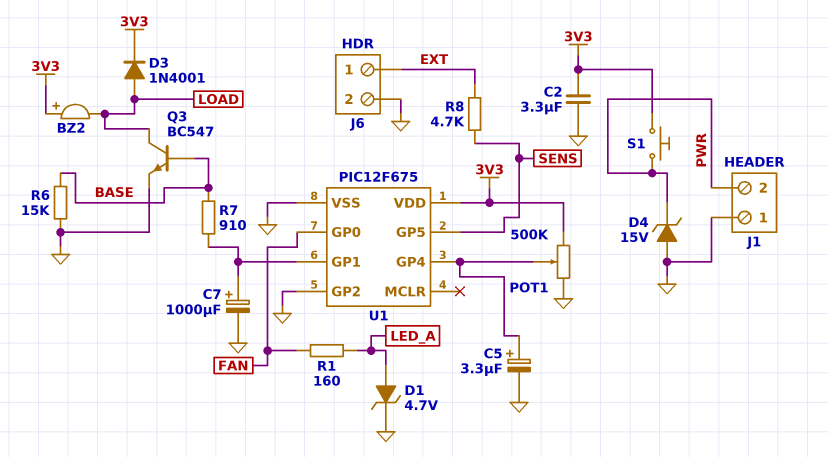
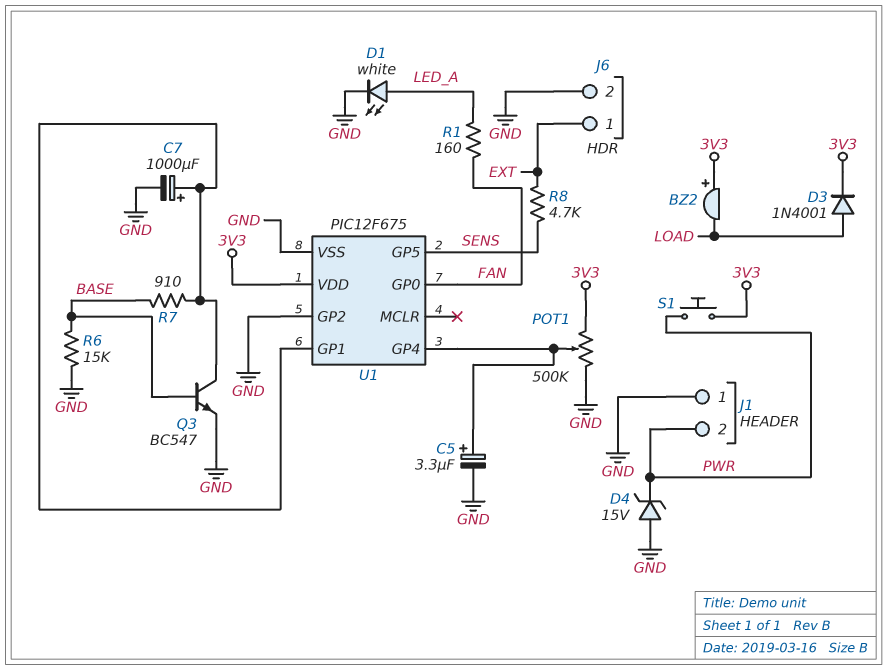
C2: 3.3uF (3V3, GND) -> none
D1: zener 4.7V (A LED_A, K GND) -> LED white (A LED_A, K GND)
Q3: NPN BC547 (B BASE, C LOAD, E GND) -> NPN BC547 (B BASE, C U1/GP1, E GND)

